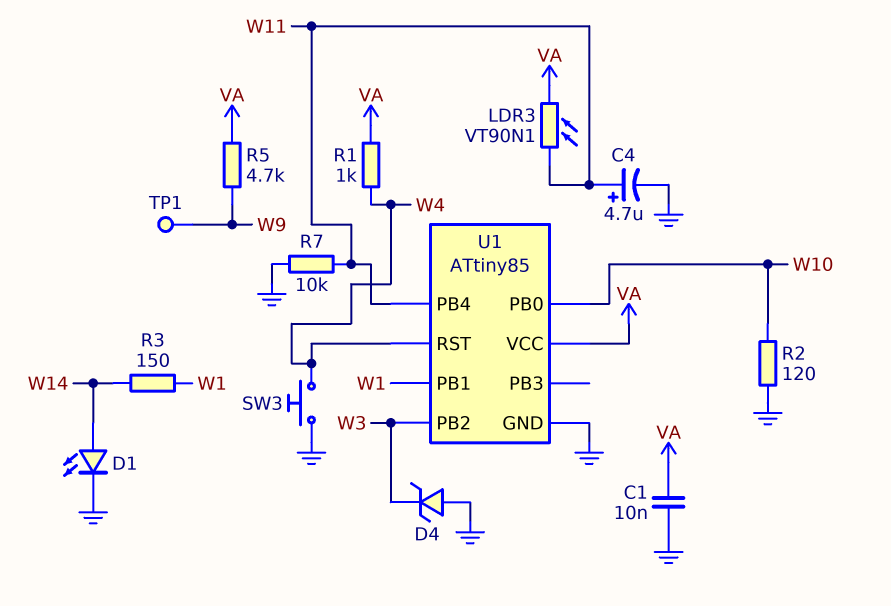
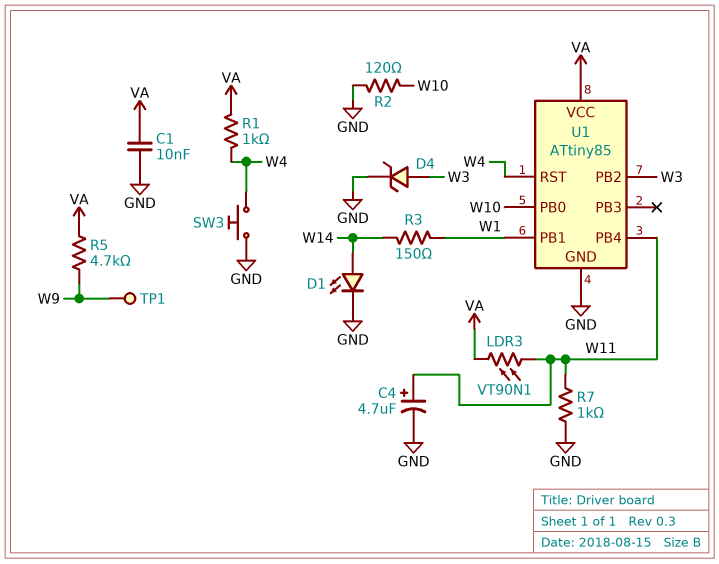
D4: zener (A GND, K W3) -> zener (A W3, K GND)
R7: 10k (GND, W11) -> 1k (GND, W11)

